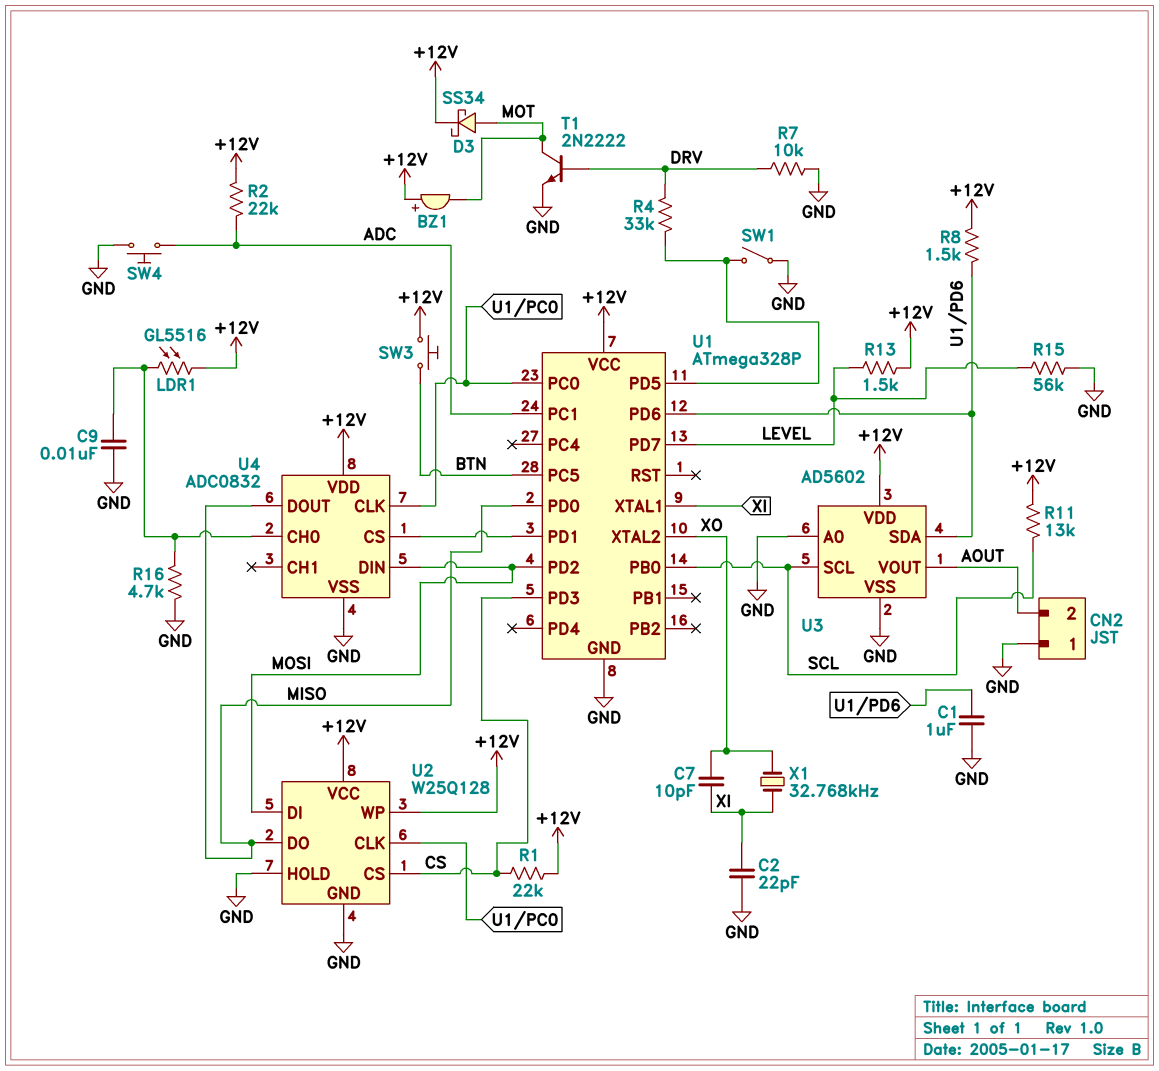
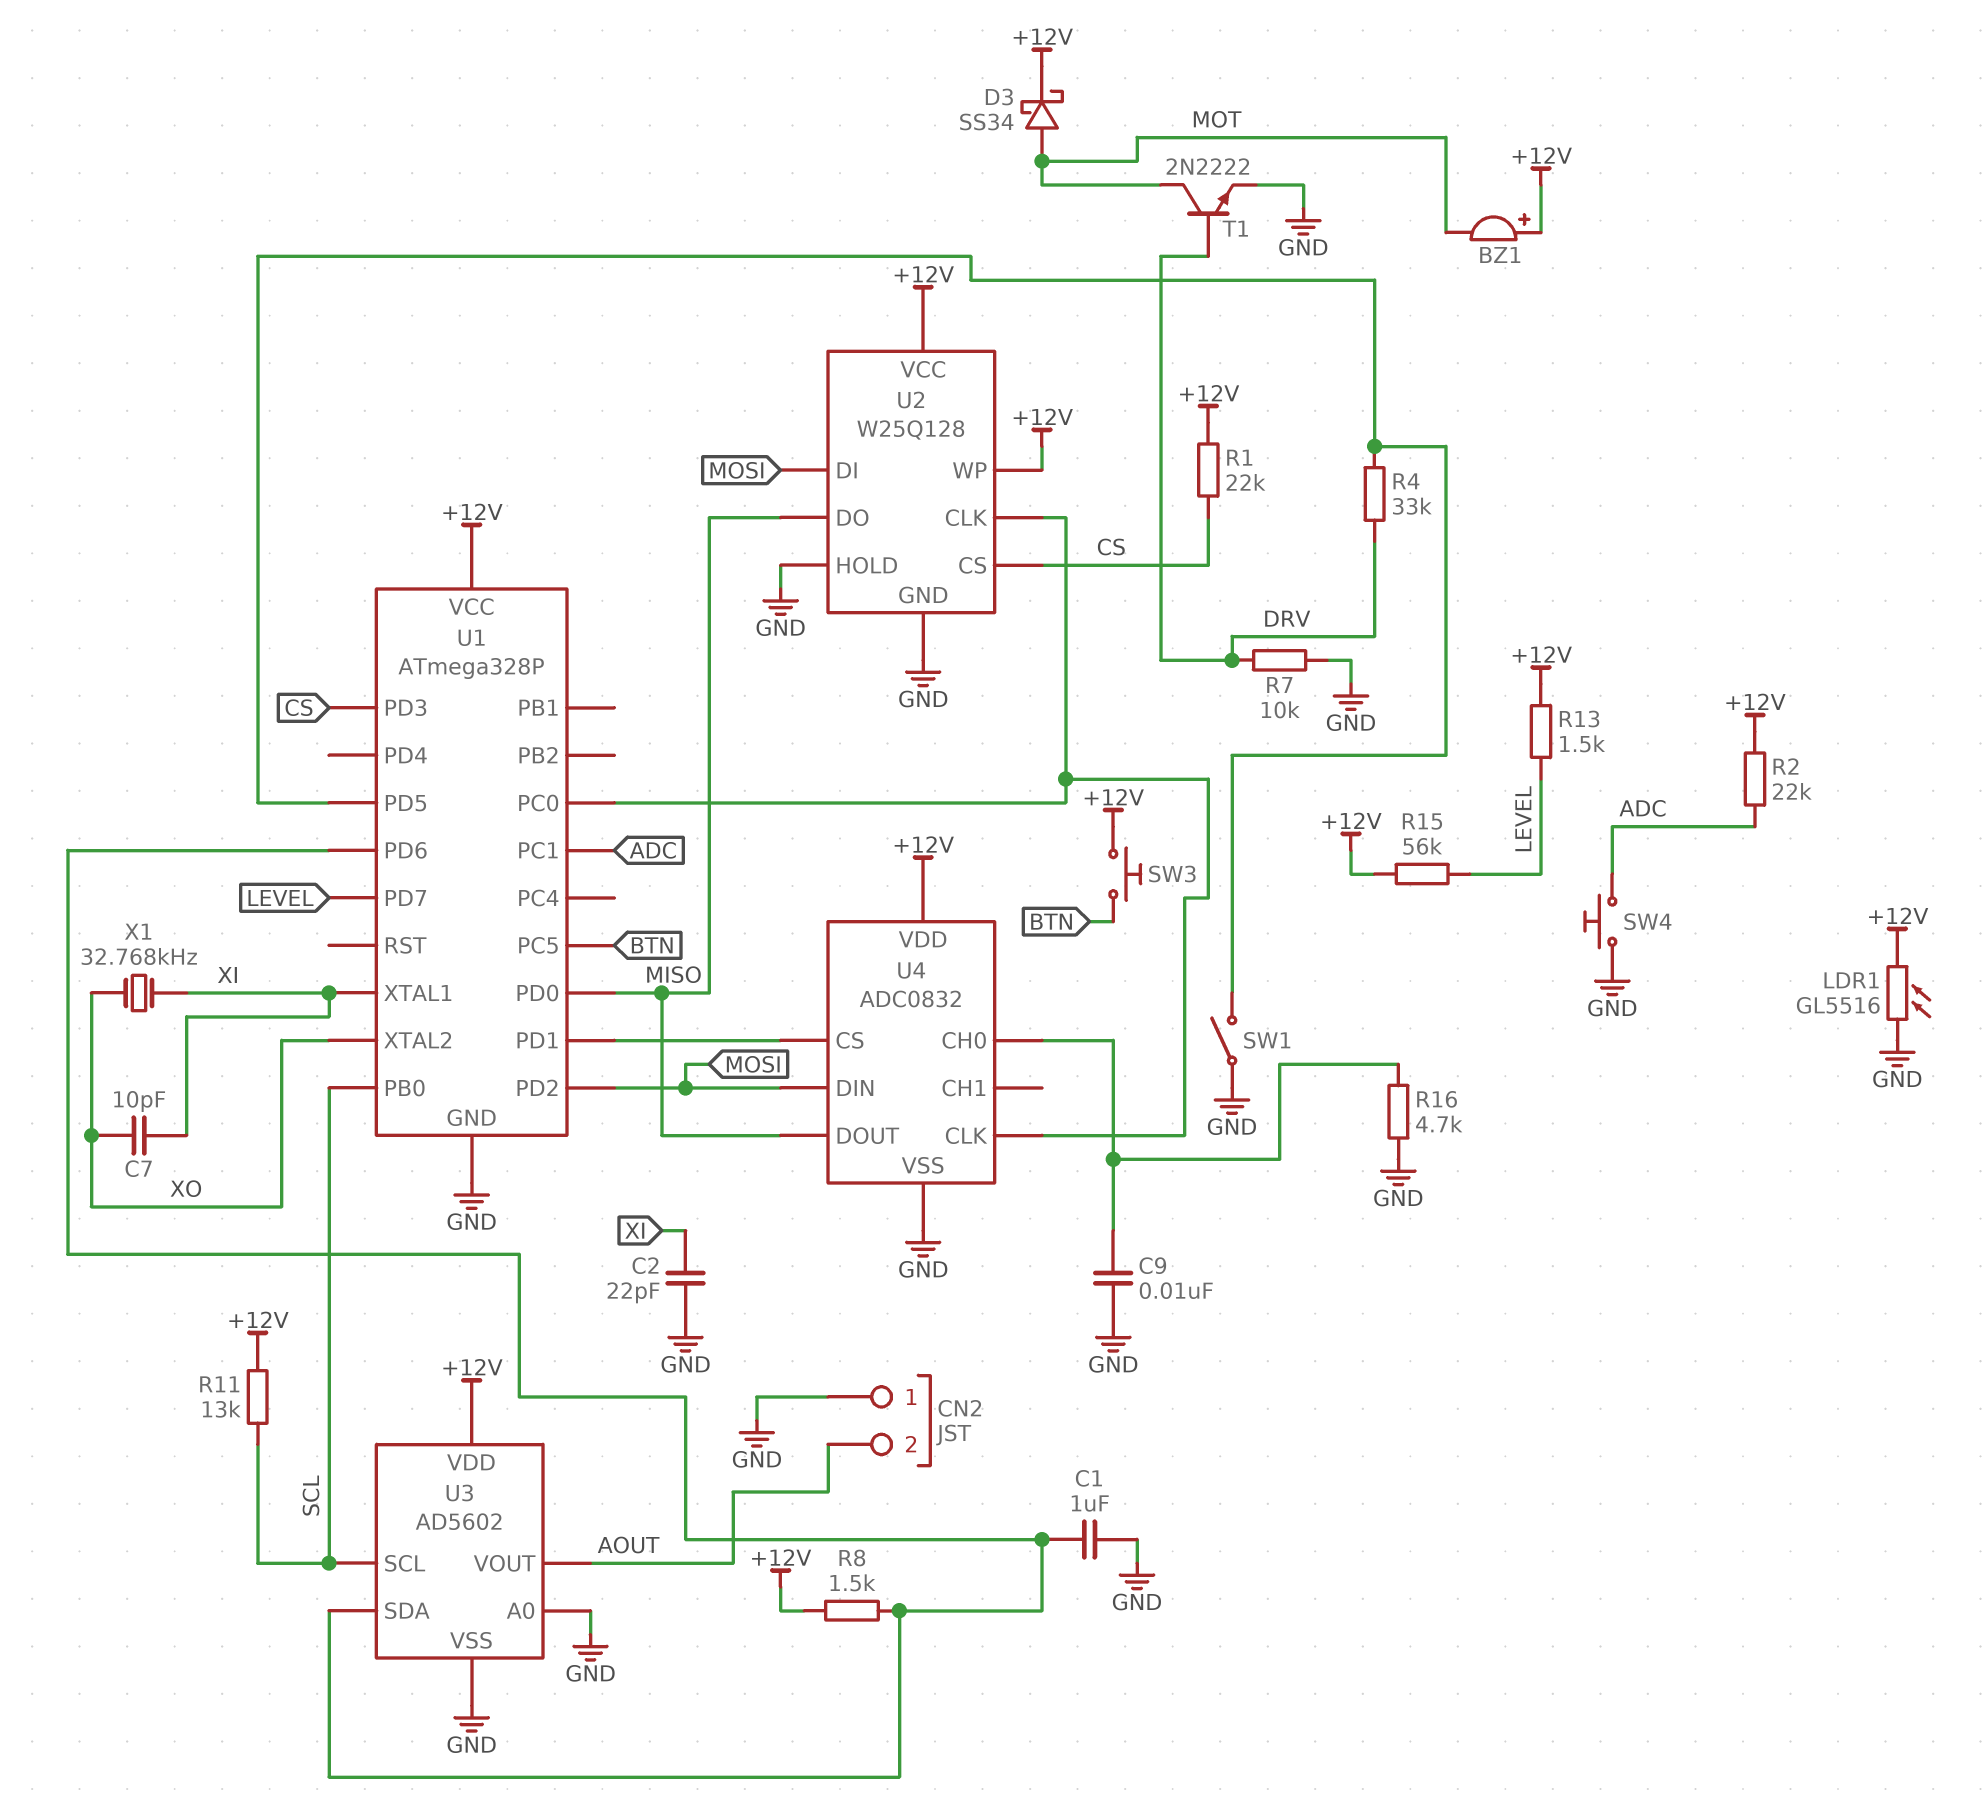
LDR1: GL5516 (+12V, U4/CH0) -> GL5516 (+12V, GND)
R15: 56k (GND, LEVEL) -> 56k (+12V, LEVEL)

